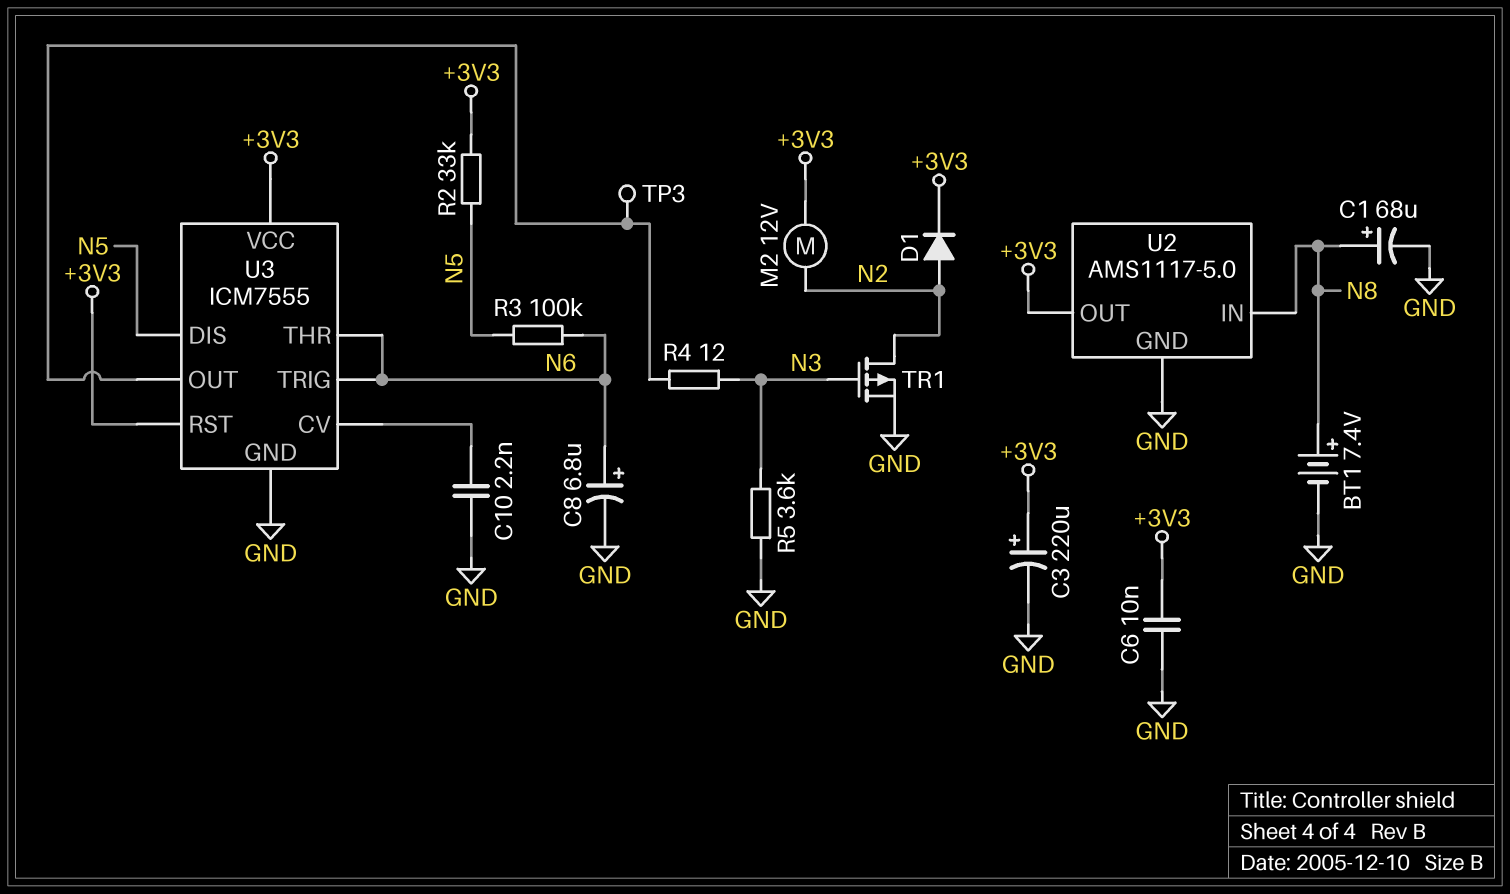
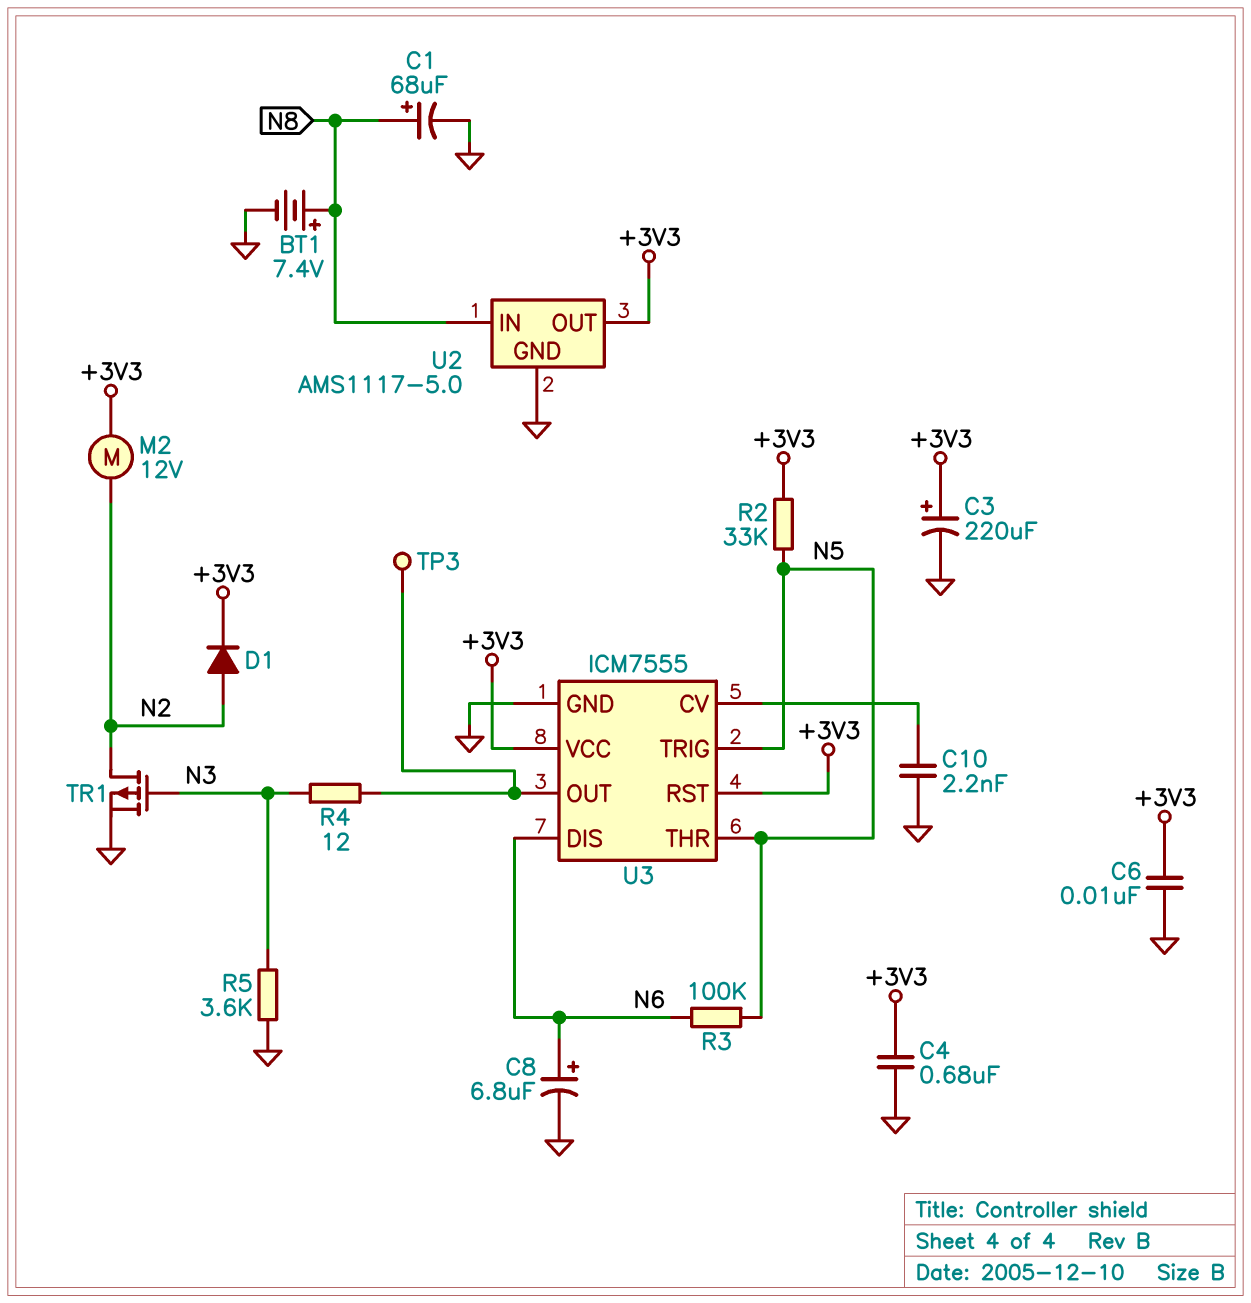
C4: none -> 680nF (+3V3, GND)
U3 pin DIS: N5 -> N6
U3 pin THR: N6 -> N5
U3 pin TRIG: N6 -> N5

